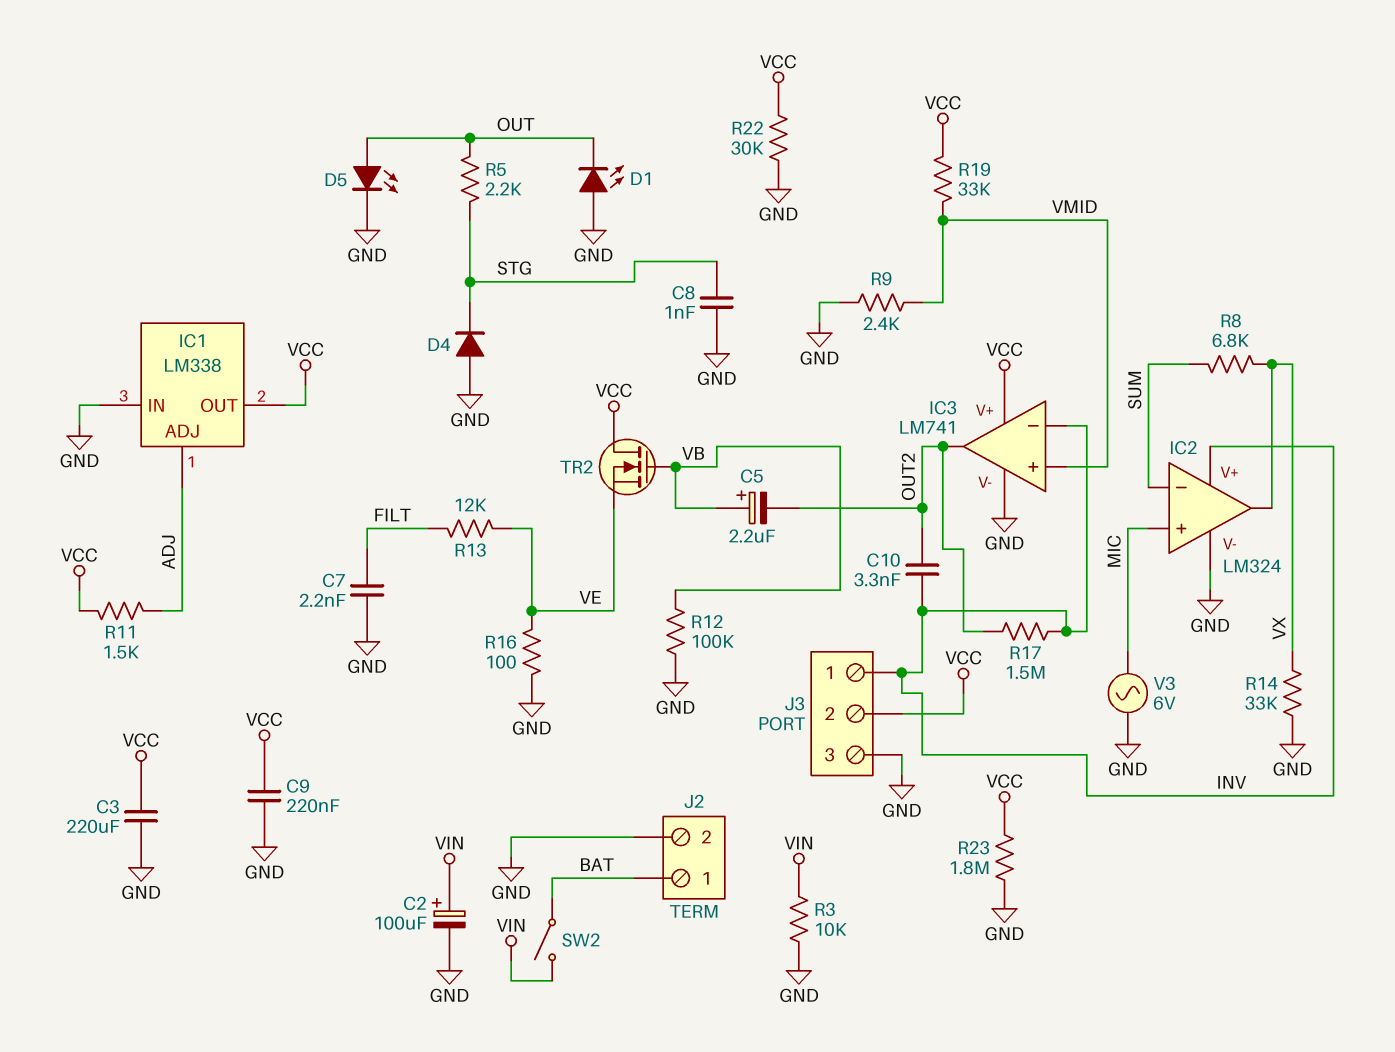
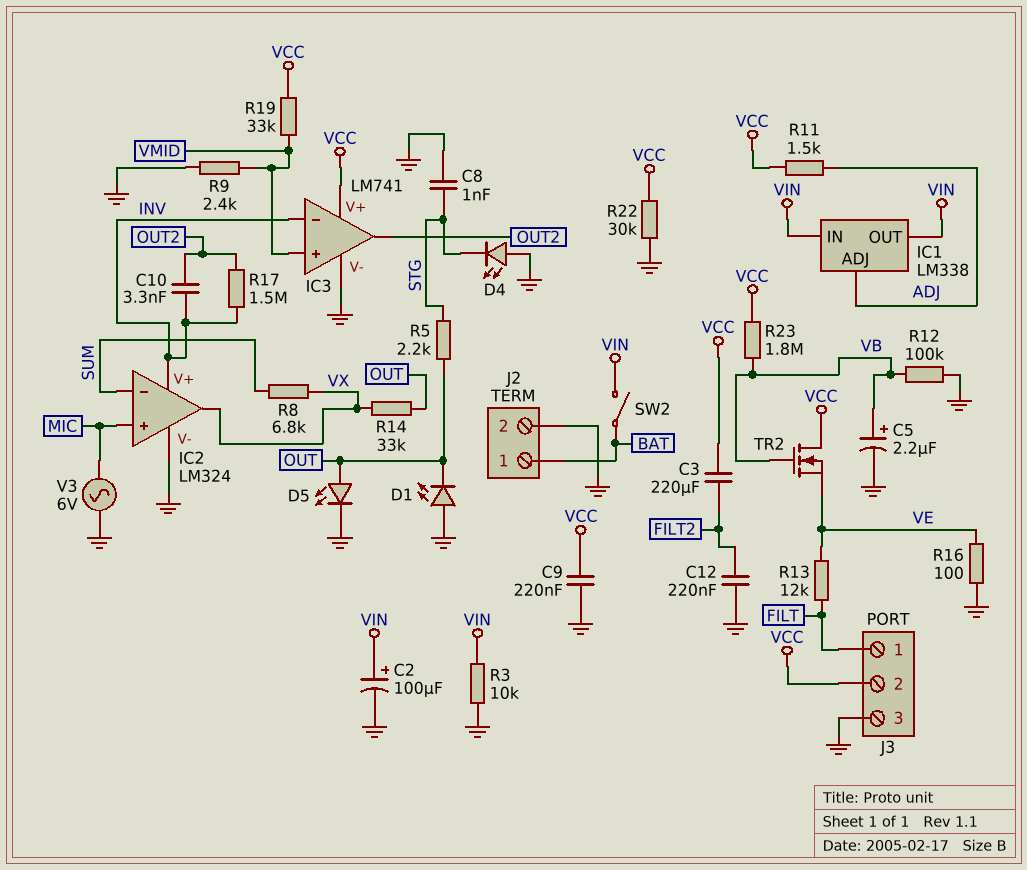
C3: 220uF (GND, VCC) -> 220uF (FILT2, VCC)
C5: 2.2uF (plus VB, minus OUT2) -> 2.2uF (plus VB, minus GND)
C7: 2.2nF (FILT, GND) -> none
C12: none -> 220nF (FILT2, GND)
D4: diode (A GND, K STG) -> LED (A GND, K STG)
IC1 pin IN: GND -> VIN
IC1 pin OUT: VCC -> VIN
J3 pin 1: INV -> FILT
R14: 33k (GND, VX) -> 33k (OUT, VX)
R23: 1.8M (GND, VCC) -> 1.8M (VB, VCC)

